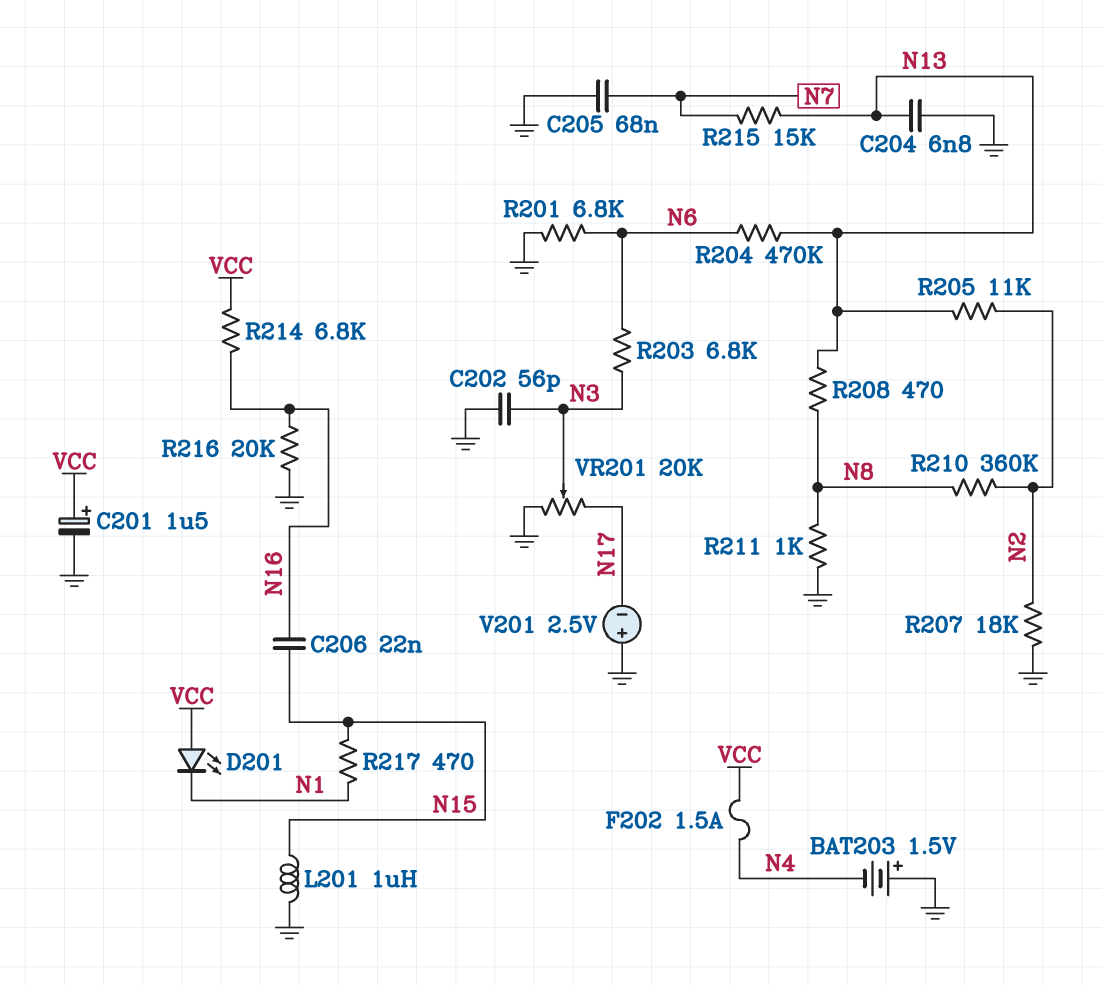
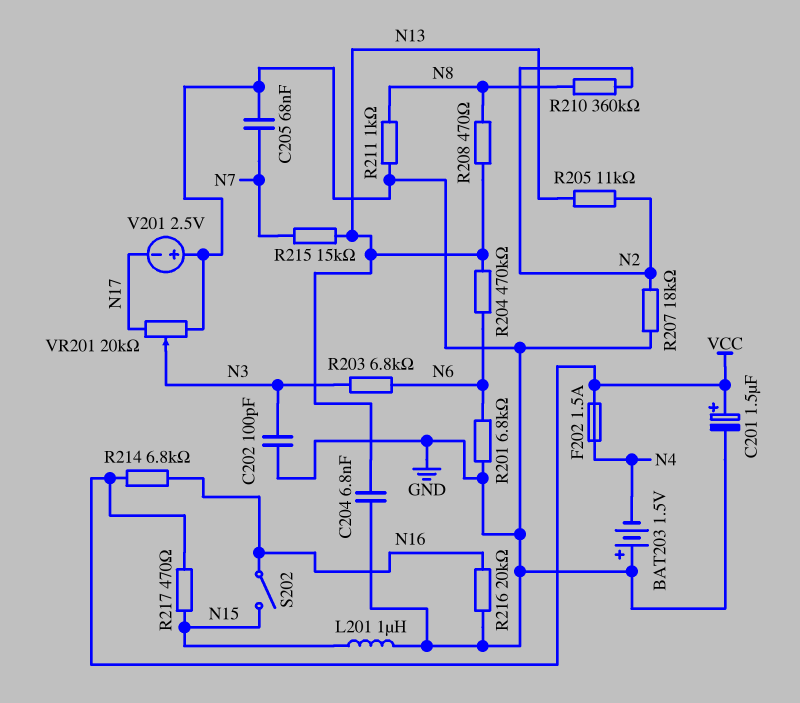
C202: 56pF (GND, N3) -> 100pF (GND, N3)
C206: 22nF (N15, N16) -> none
D201: LED (A VCC, K N1) -> none
R217: 470 (N1, N15) -> 470 (N15, VCC)
S202: none -> switch (N15, N16)

